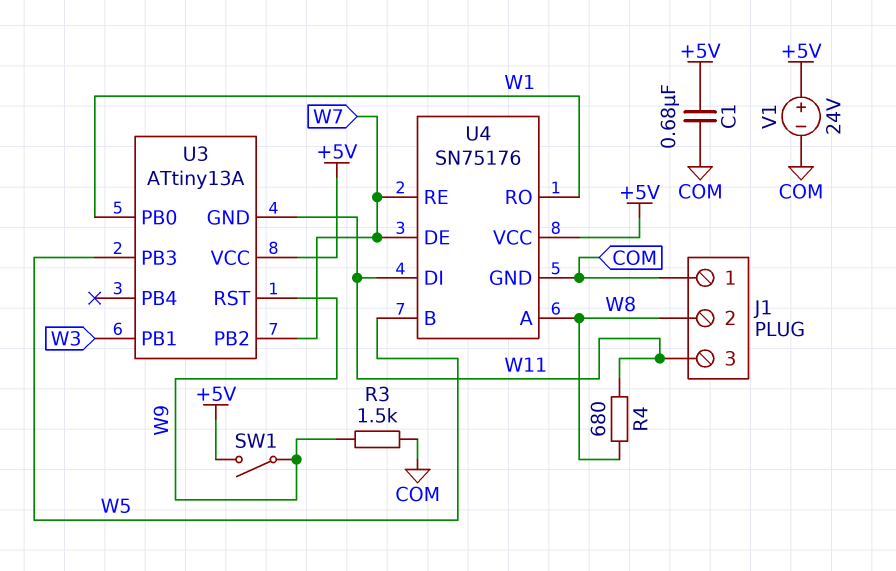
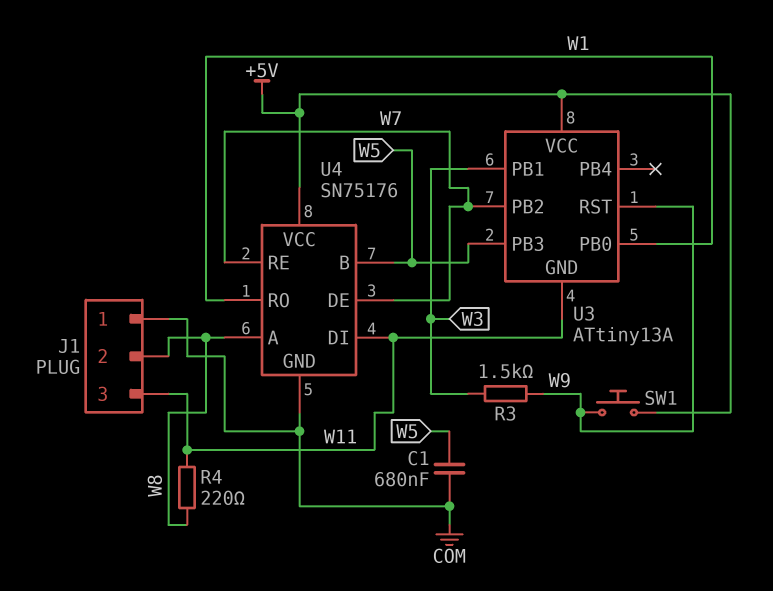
C1: 680nF (+5V, COM) -> 680nF (COM, W5)
R3: 1.5k (COM, W9) -> 1.5k (W3, W9)
R4: 680 (W8, W11) -> 220 (W8, W11)
SW1: switch (+5V, W9) -> button (+5V, W9)
V1: 24V (plus +5V, minus COM) -> none

